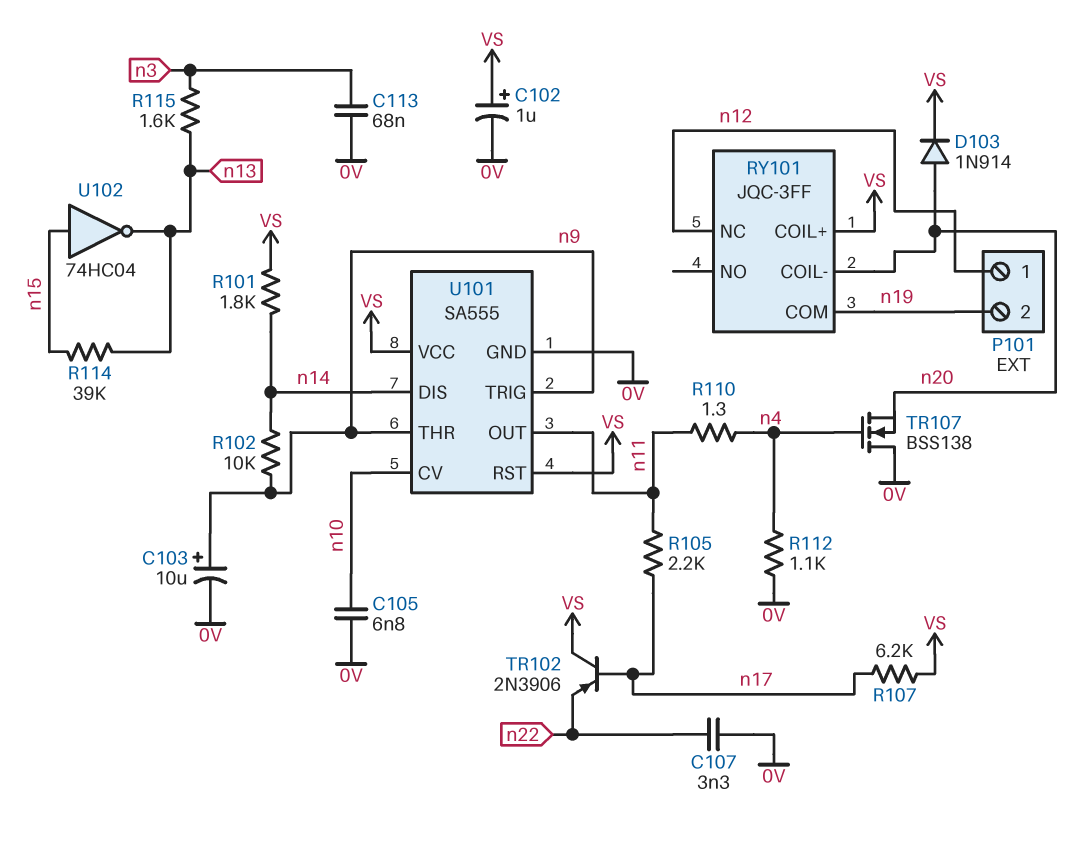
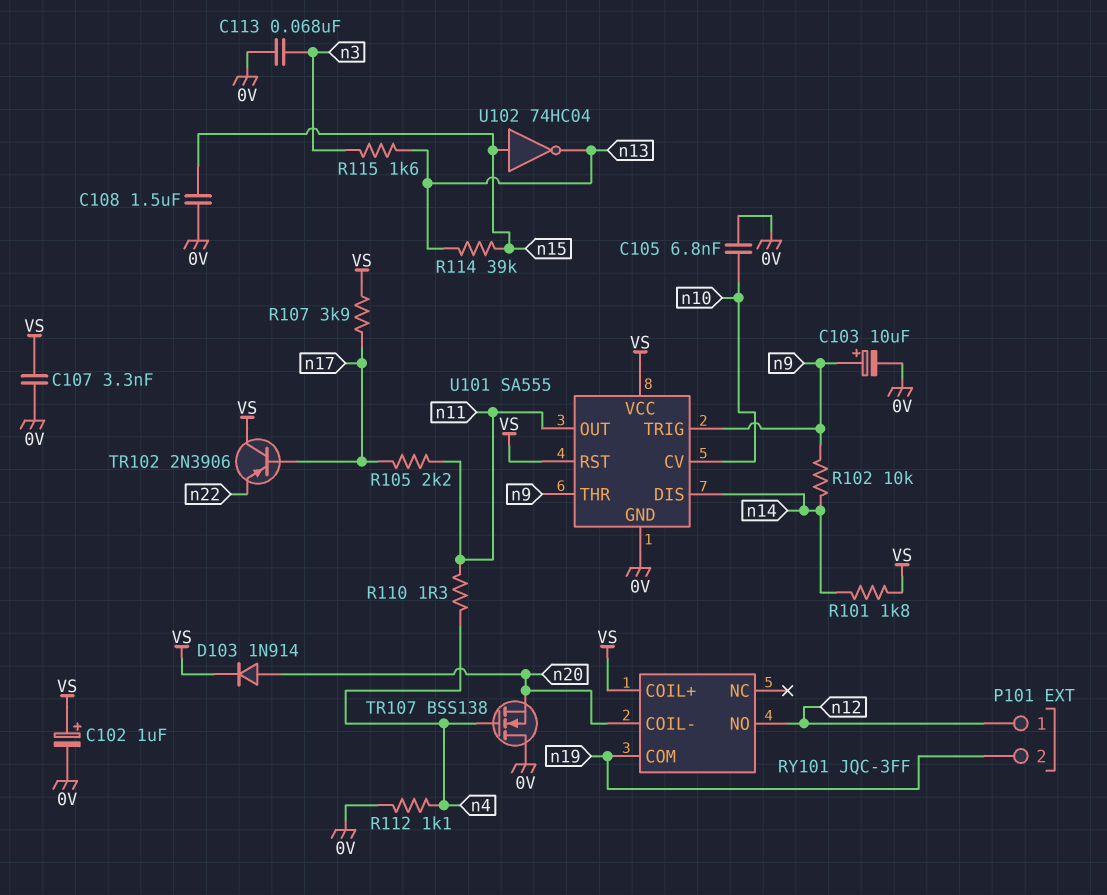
C107: 3.3nF (0V, n22) -> 3.3nF (0V, VS)
C108: none -> 1.5uF (0V, n15)
R107: 6.2k (VS, n17) -> 3.9k (VS, n17)
RY101 pin NC: n12 -> none
RY101 pin NO: none -> n12

